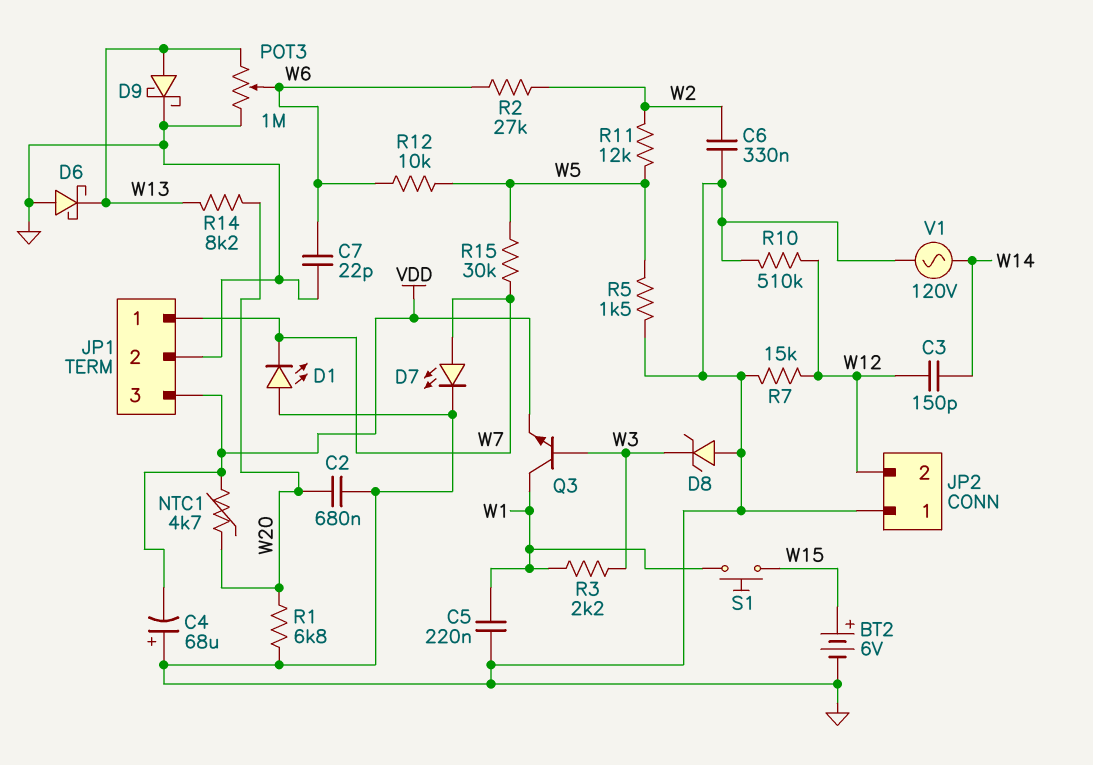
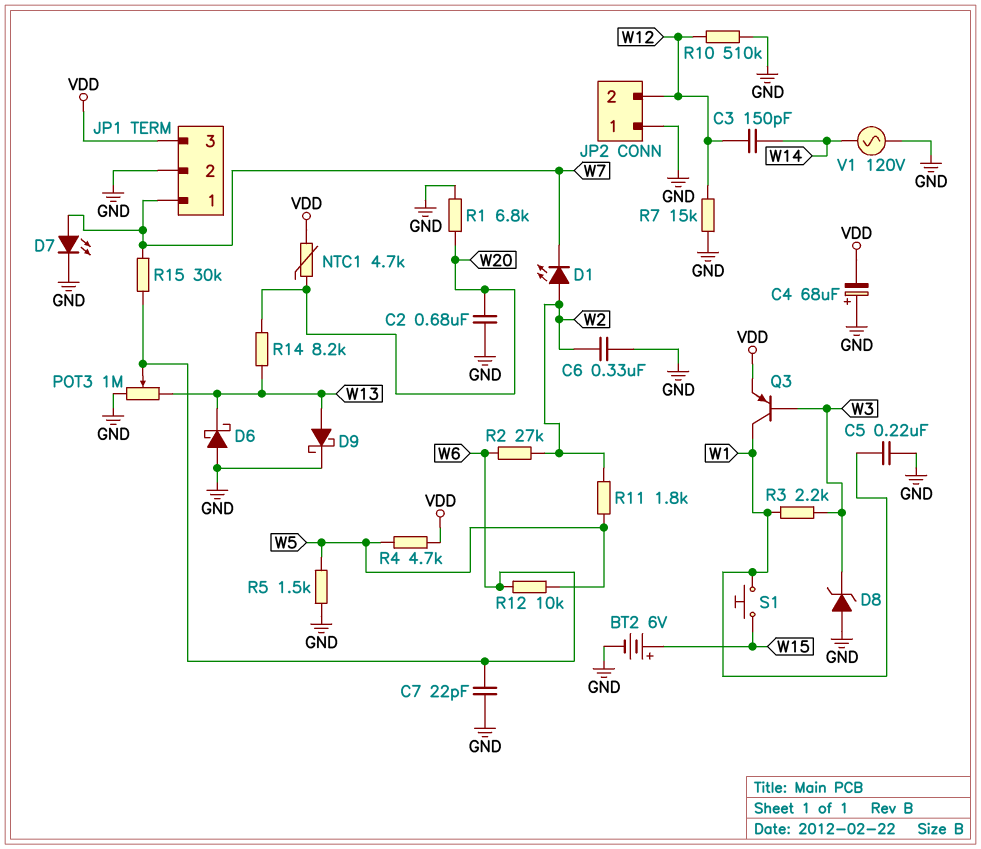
D1: LED (A GND, K W7) -> LED (A W2, K W7)
Q3: NPN (B W3, C W1, E VDD) -> PNP (B W3, C W1, E VDD)
R4: none -> 4.7k (VDD, W5)
R11: 12k (W2, W5) -> 1.8k (W2, W5)
R15: 30k (W5, W7) -> 30k (W6, W7)

